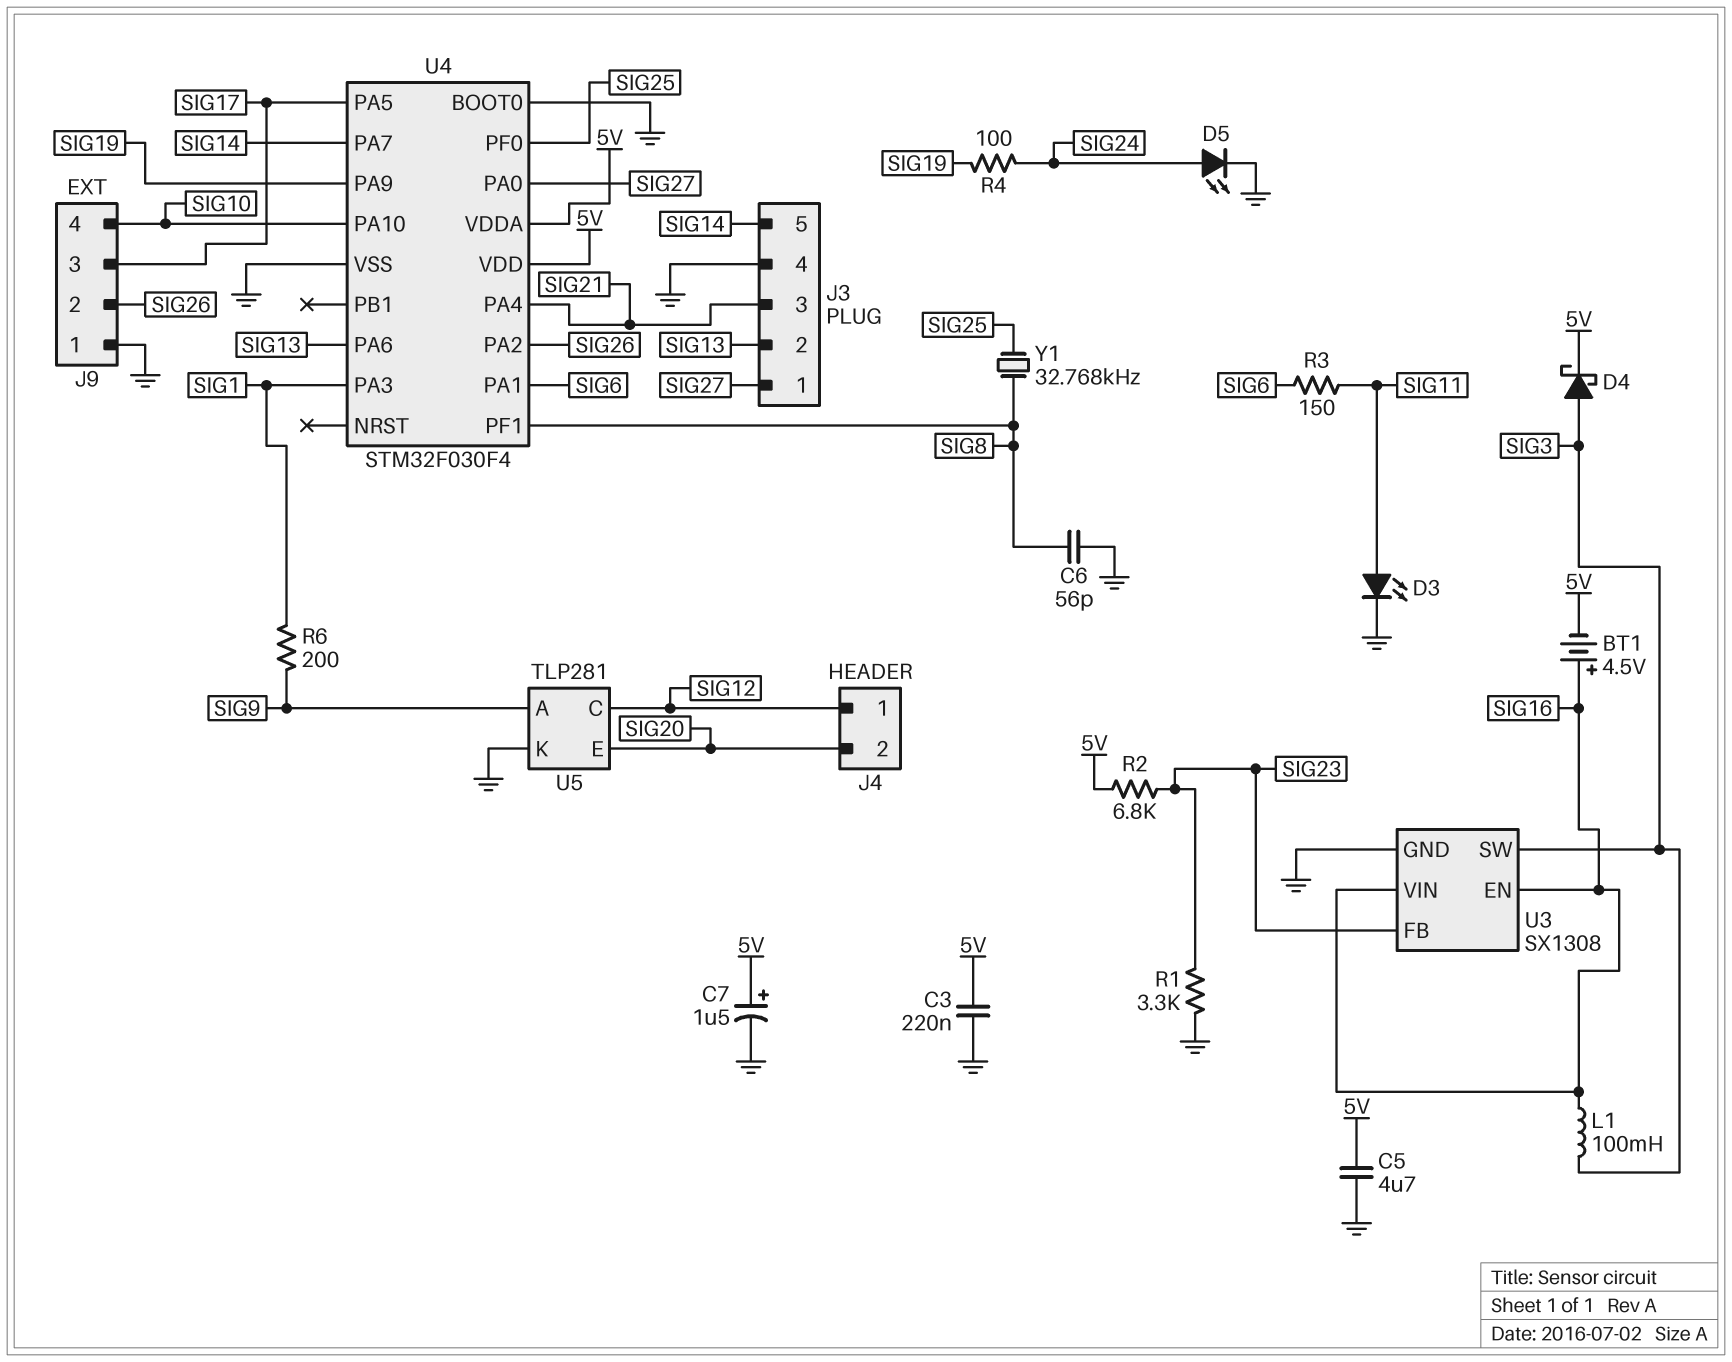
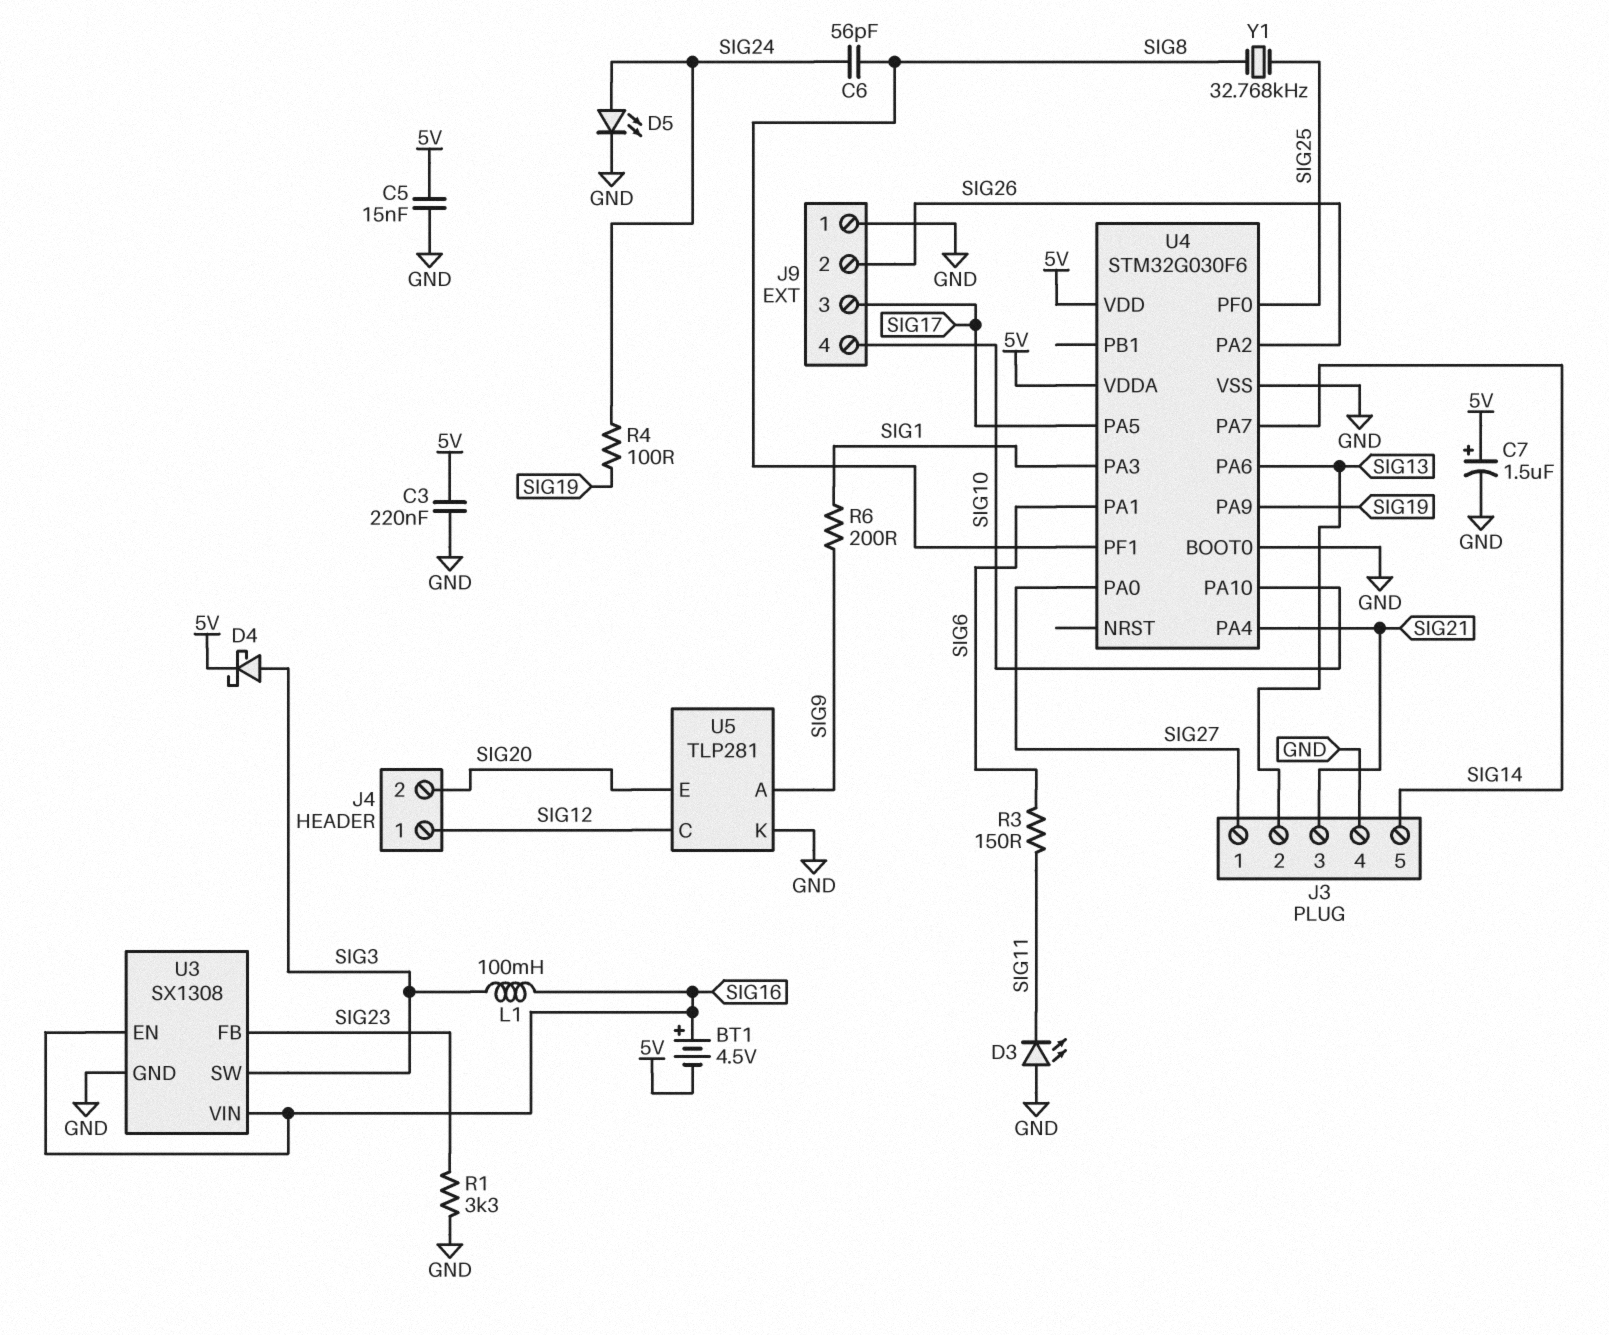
C5: 4.7uF (5V, GND) -> 15nF (5V, GND)
C6: 56pF (GND, SIG8) -> 56pF (SIG8, SIG24)
D3: LED (A SIG11, K GND) -> LED (A GND, K SIG11)
R2: 6.8k (5V, SIG23) -> none
U4: STM32F030F4 -> STM32G030F6

